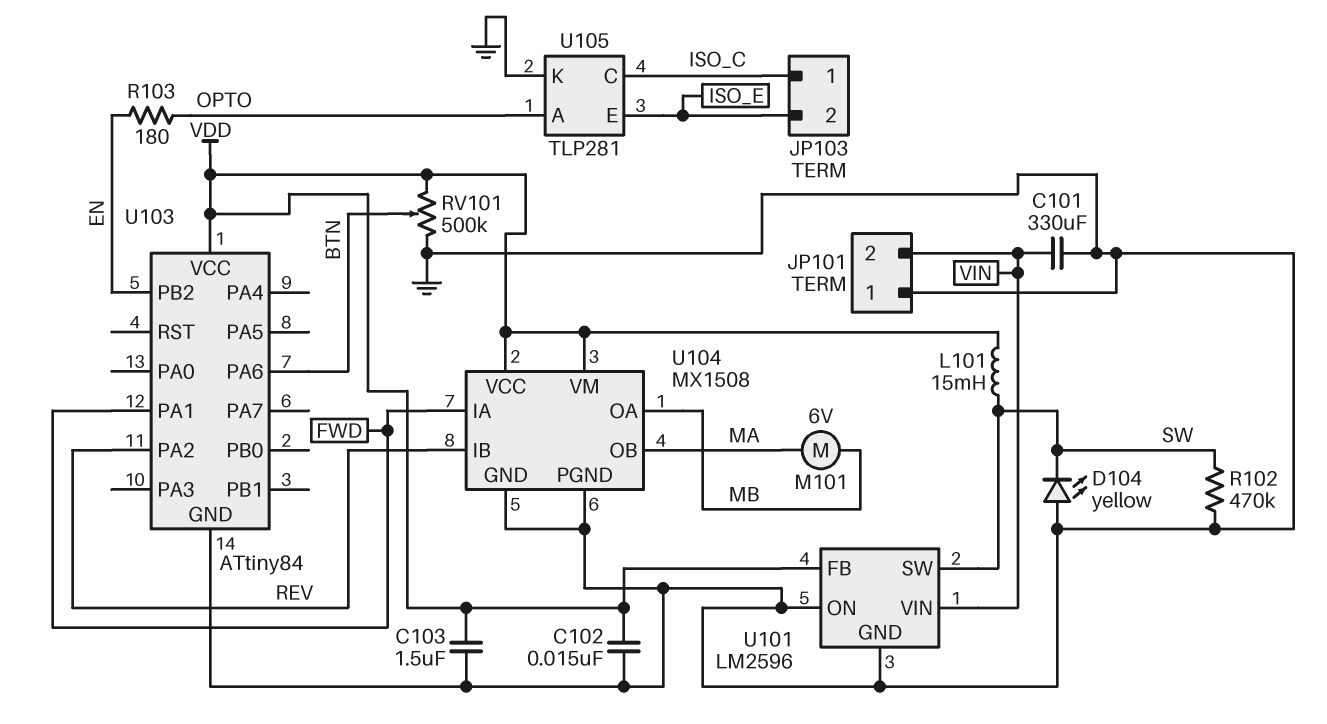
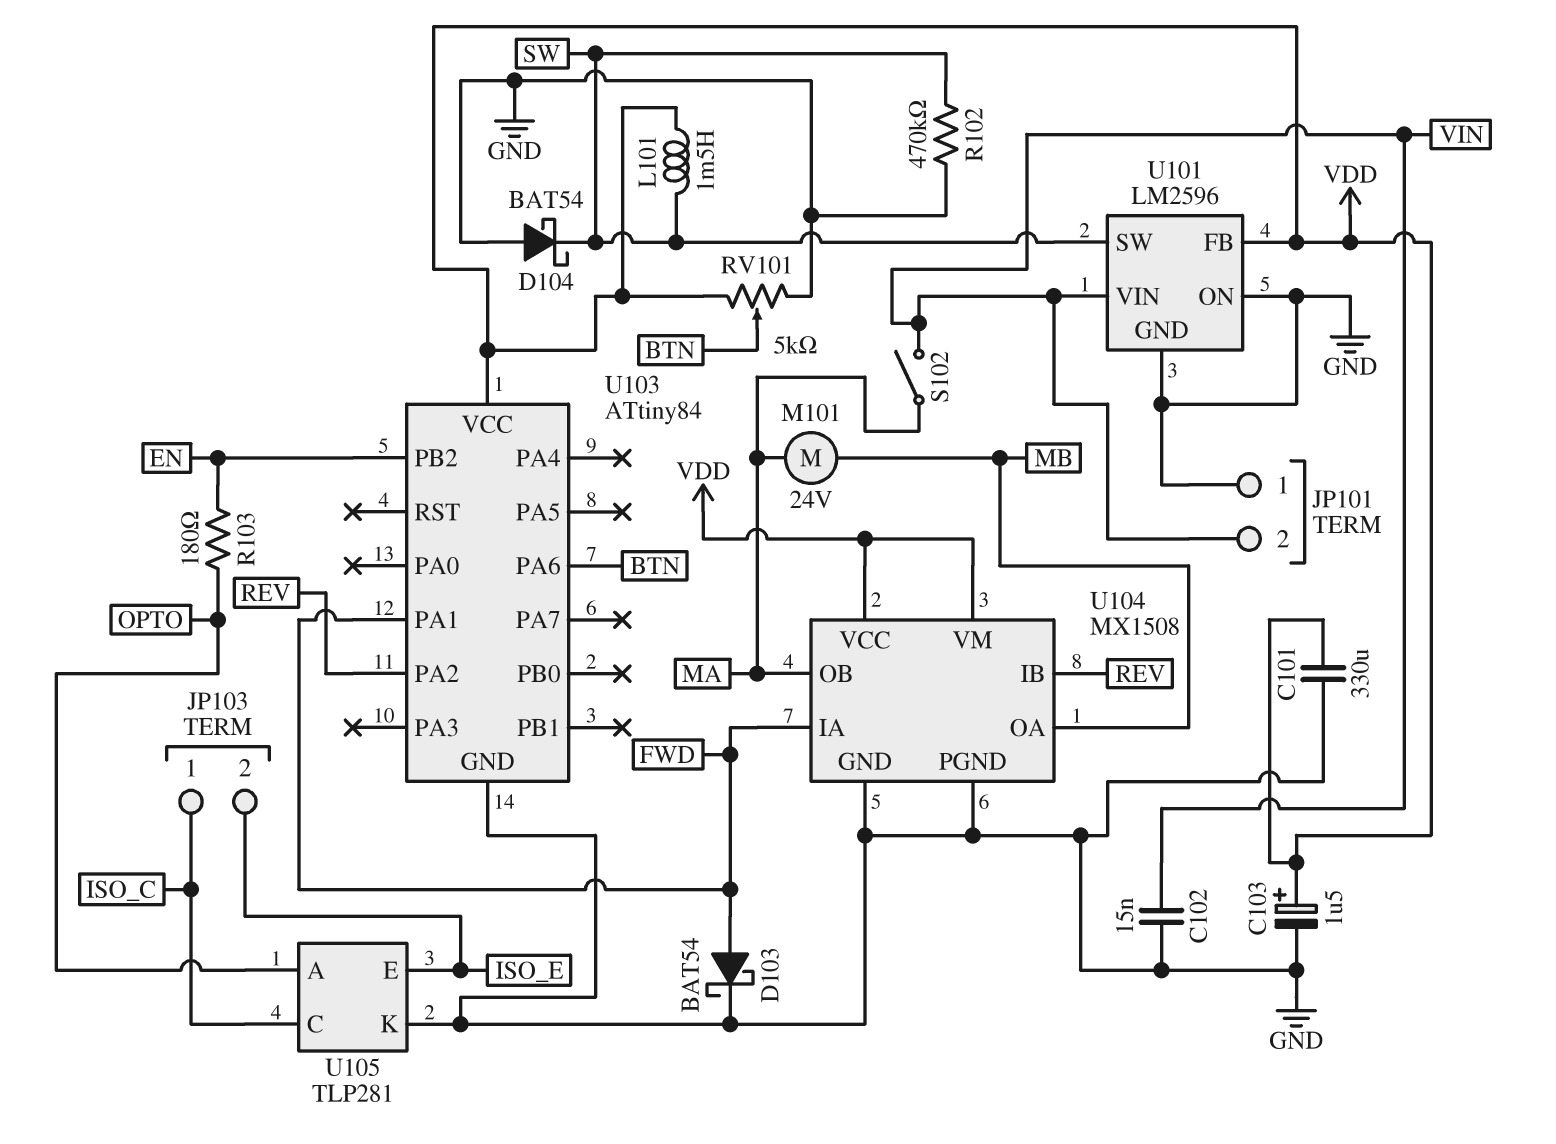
C101: 330uF (GND, VIN) -> 330uF (GND, VDD)
C102: 15nF (GND, VDD) -> 15nF (GND, VIN)
C103: 1.5uF (GND, VDD) -> 1.5uF (plus VDD, minus GND)
D103: none -> schottky BAT54 (A FWD, K GND)
D104: LED yellow (A GND, K SW) -> schottky BAT54 (A GND, K SW)
L101: 15mH (SW, VDD) -> 1.5mH (SW, VDD)
M101: motor 6V (MA, MB) -> motor 24V (MA, MB)
RV101: 500k (GND, VDD, wiper BTN) -> 5k (GND, VDD, wiper BTN)
S102: none -> switch (MA, VIN)

